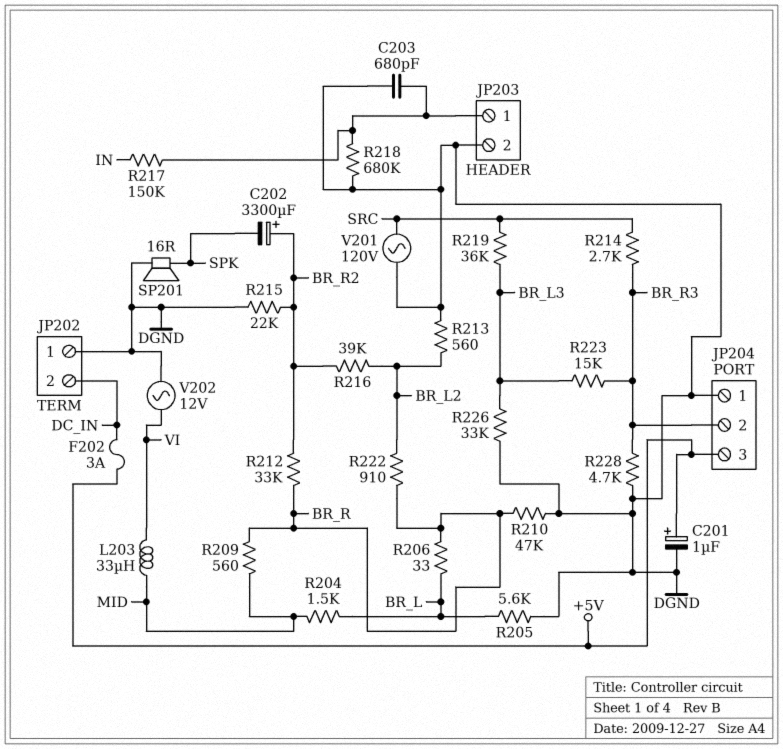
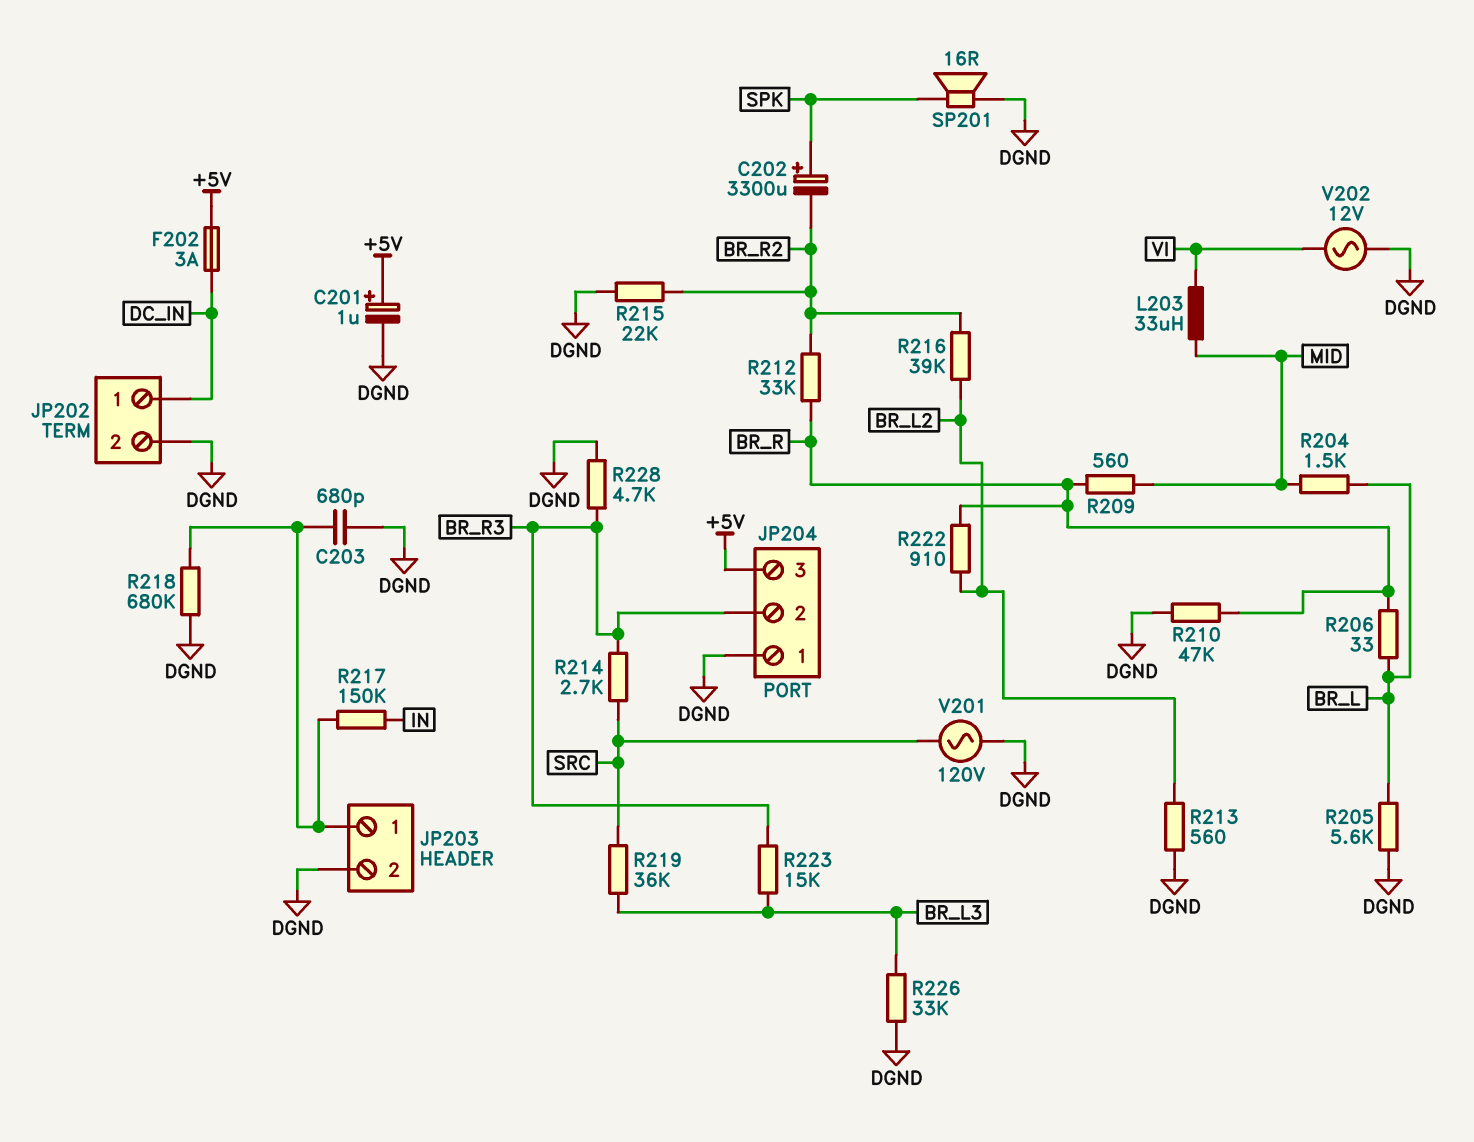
C202: 3300uF (plus BR_R2, minus SPK) -> 3300uF (plus SPK, minus BR_R2)
JP202 pin 1: DGND -> DC_IN
JP202 pin 2: DC_IN -> DGND

